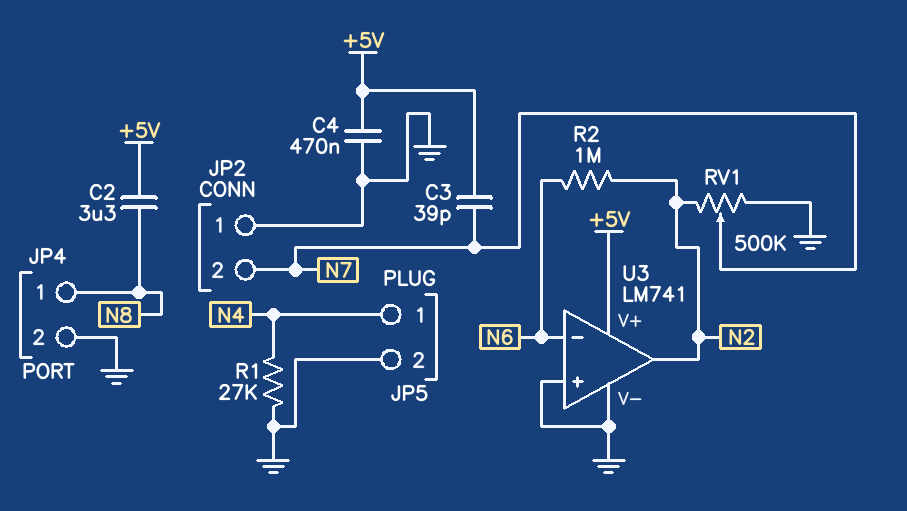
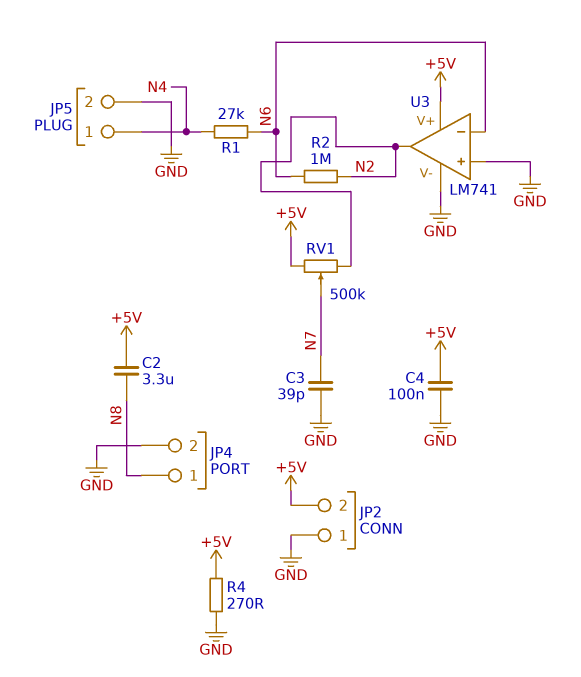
C3: 39pF (+5V, N7) -> 39pF (GND, N7)
C4: 470nF (+5V, GND) -> 100nF (+5V, GND)
JP2 pin 2: N7 -> +5V
R1: 27k (GND, N4) -> 27k (N4, N6)
R4: none -> 270 (+5V, GND)
RV1: 500k (GND, N2, wiper N7) -> 500k (+5V, N2, wiper N7)

